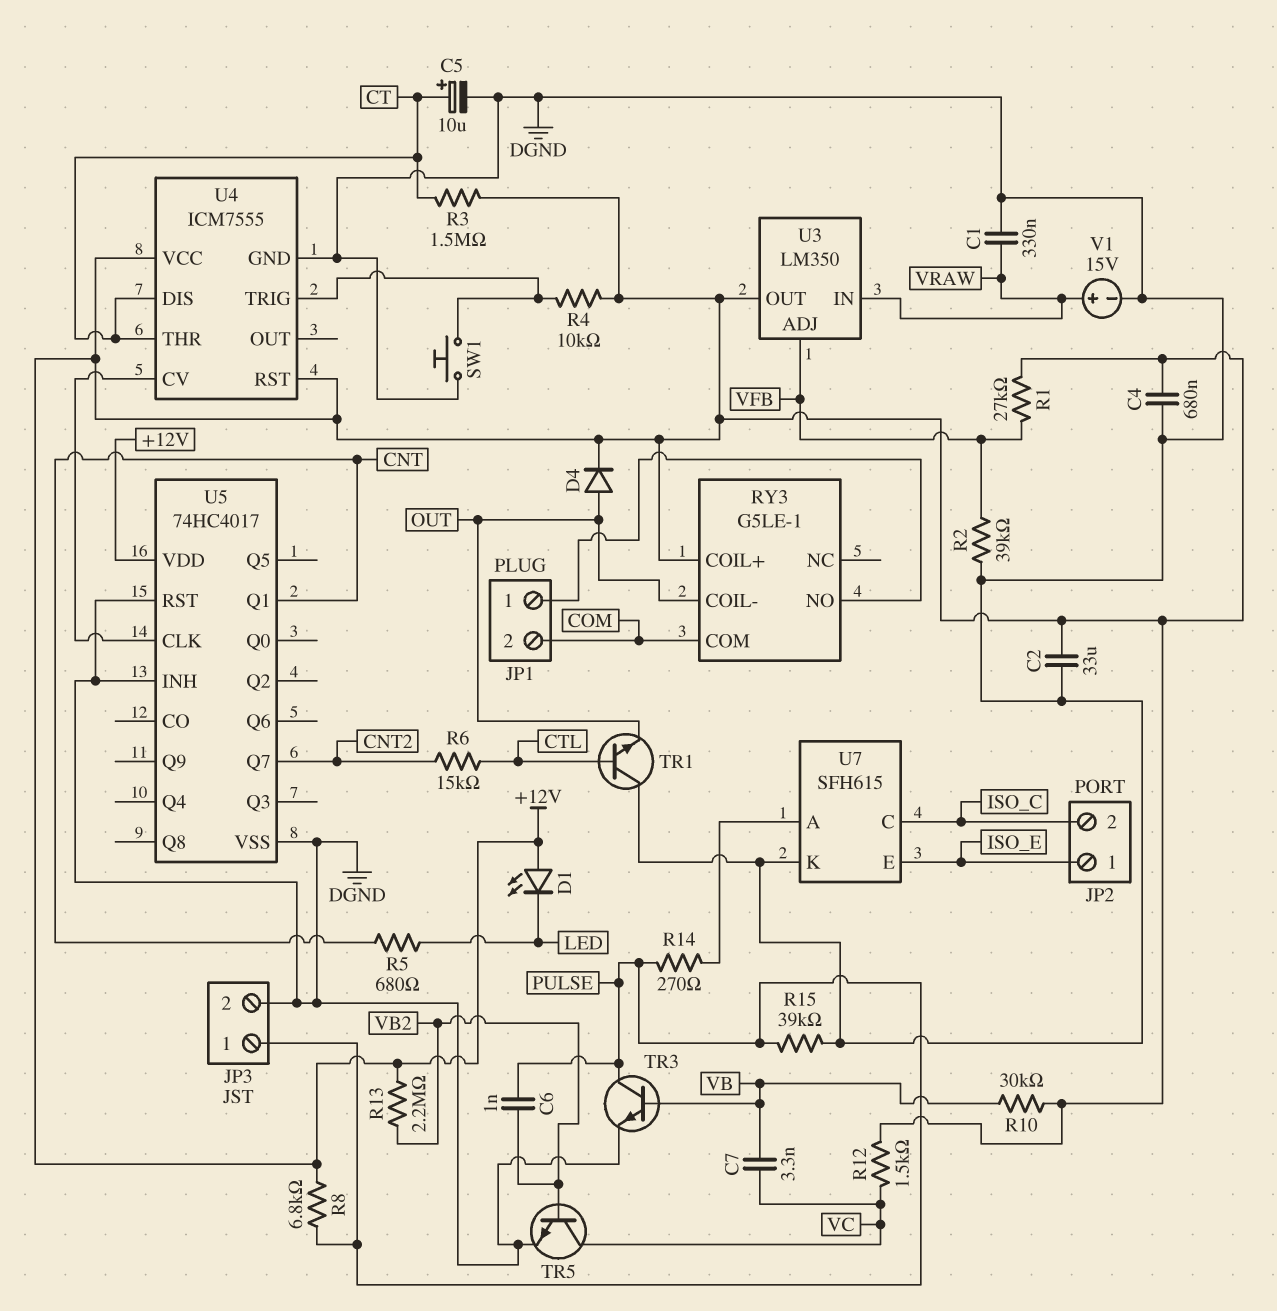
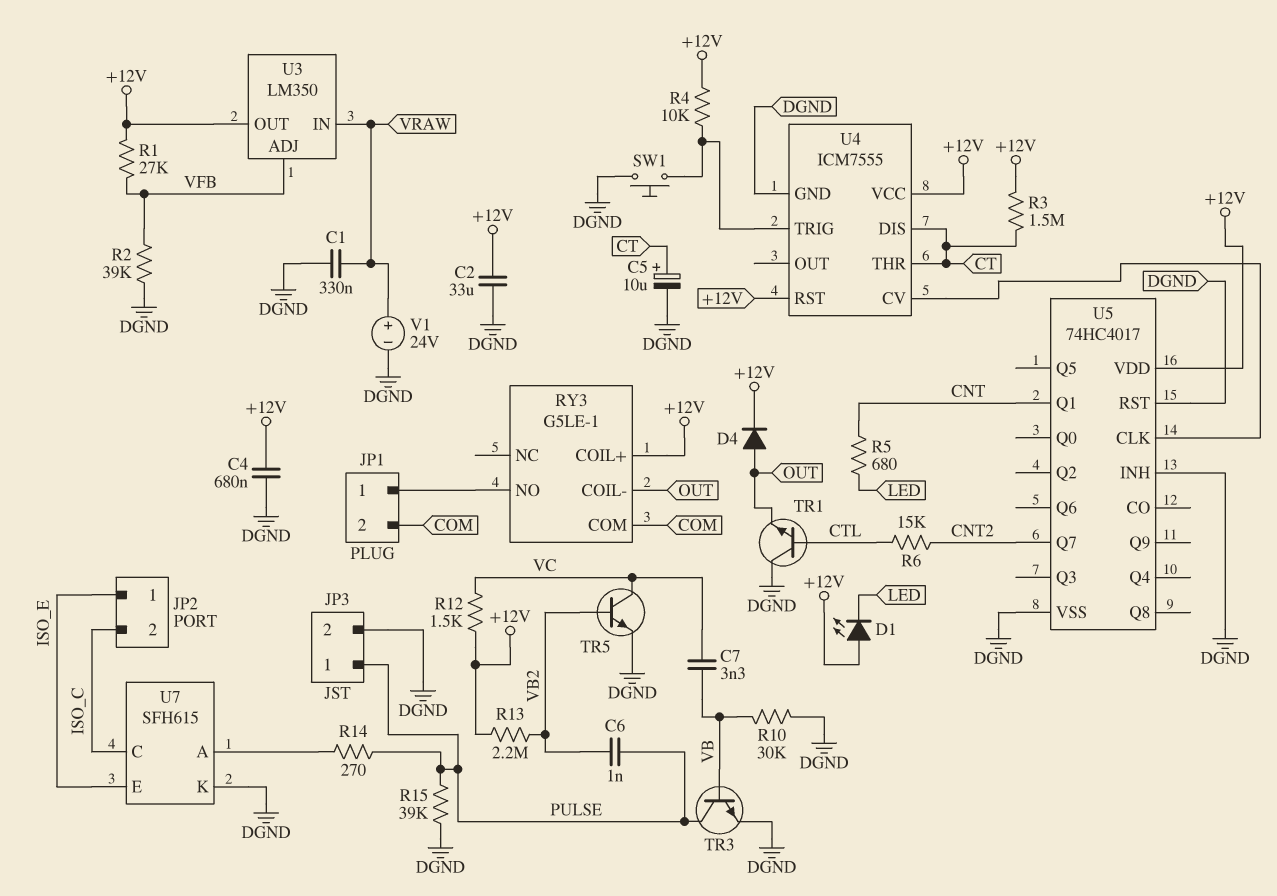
R8: 6.8k (+12V, PULSE) -> none
R10: 30k (+12V, VB) -> 30k (DGND, VB)
V1: 15V (plus VRAW, minus DGND) -> 24V (plus VRAW, minus DGND)

